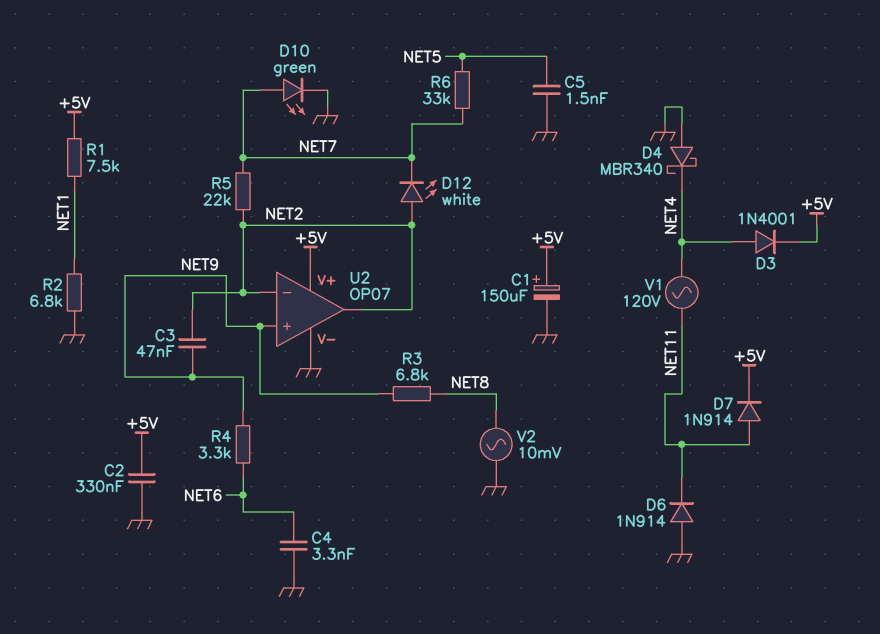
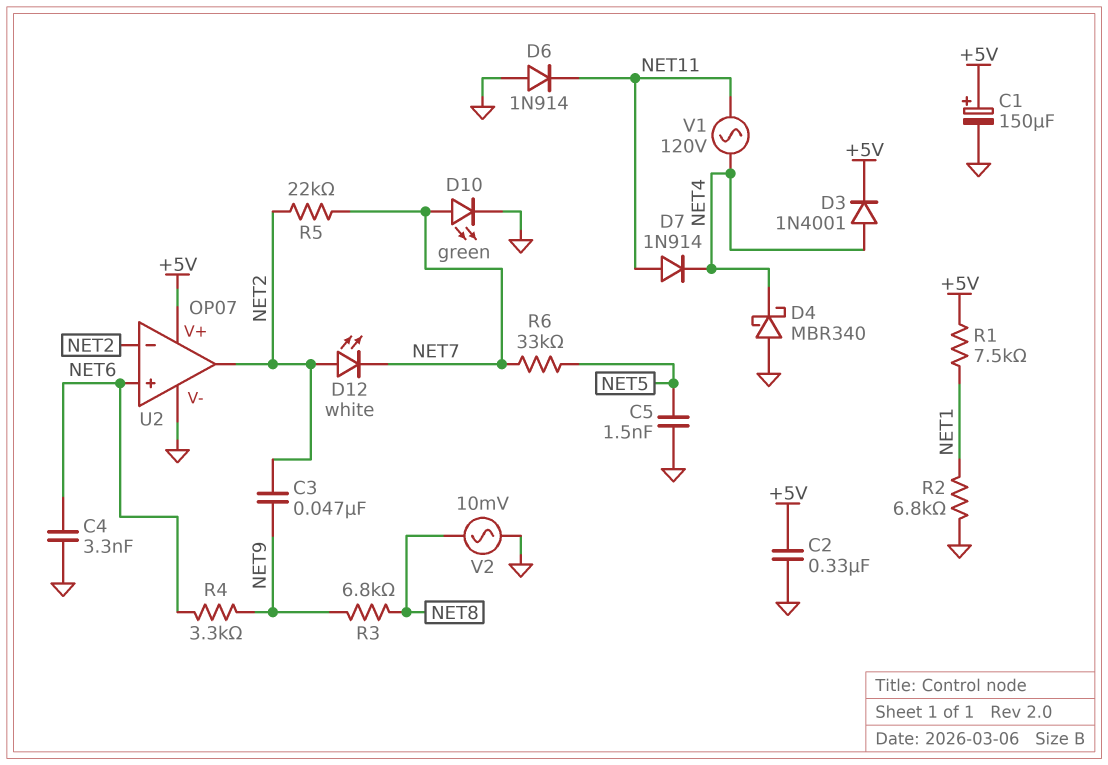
D7: diode 1N914 (A NET11, K +5V) -> diode 1N914 (A NET11, K NET4)
U2 pin in+: NET9 -> NET6

